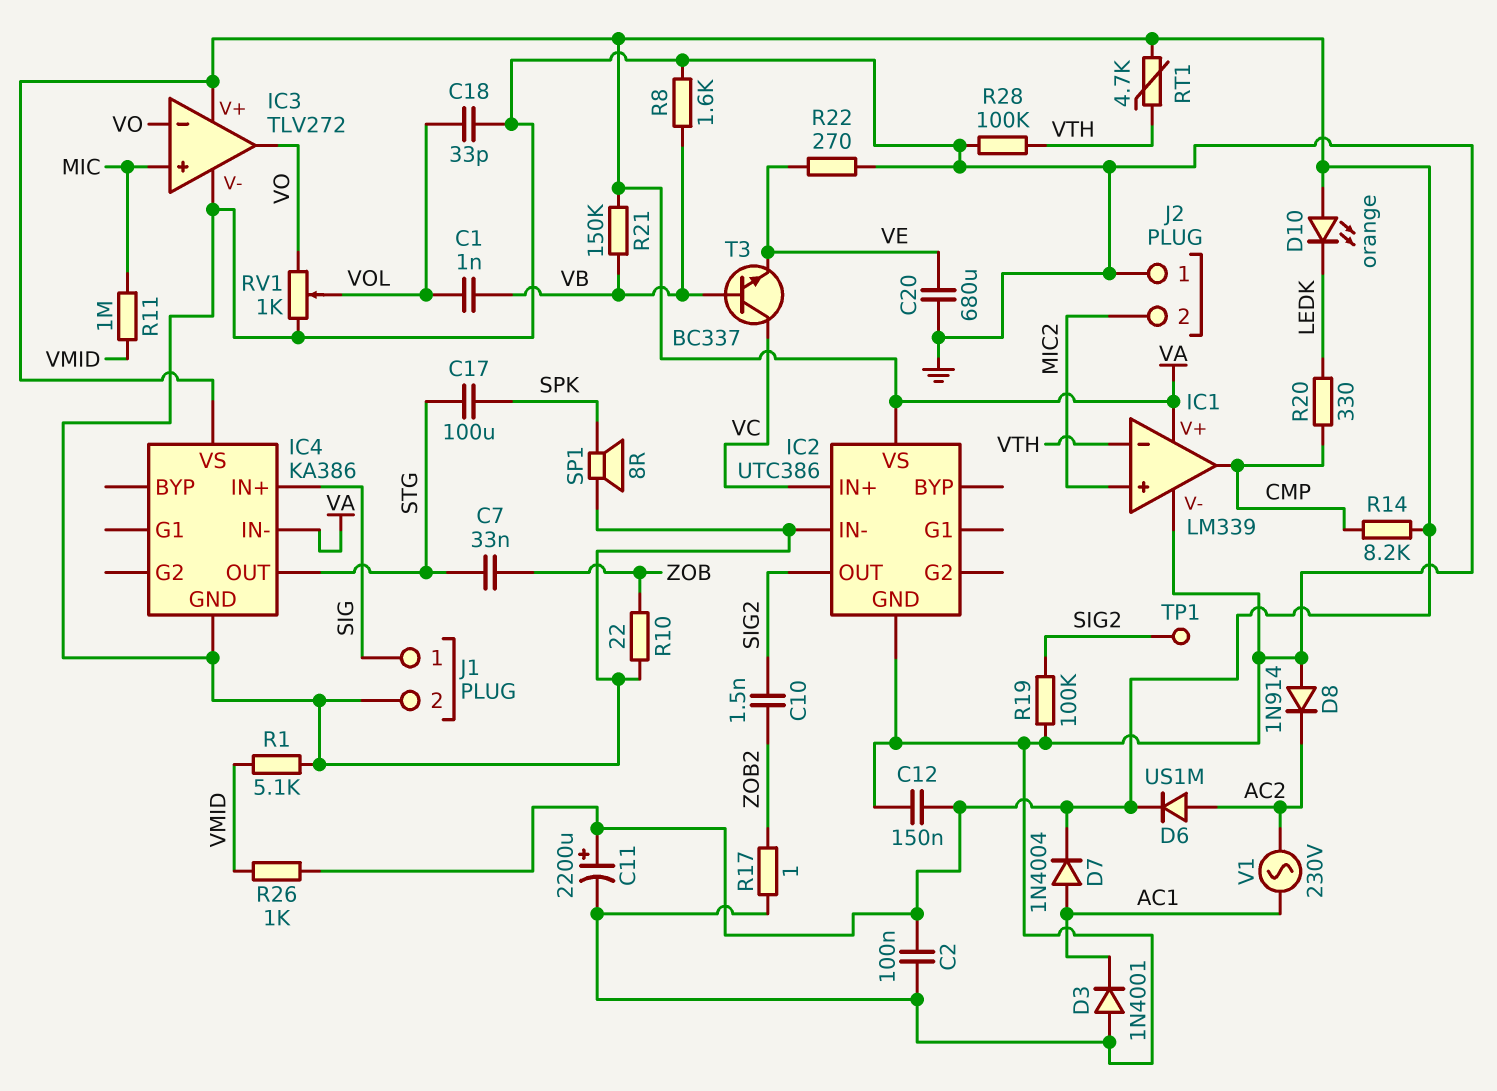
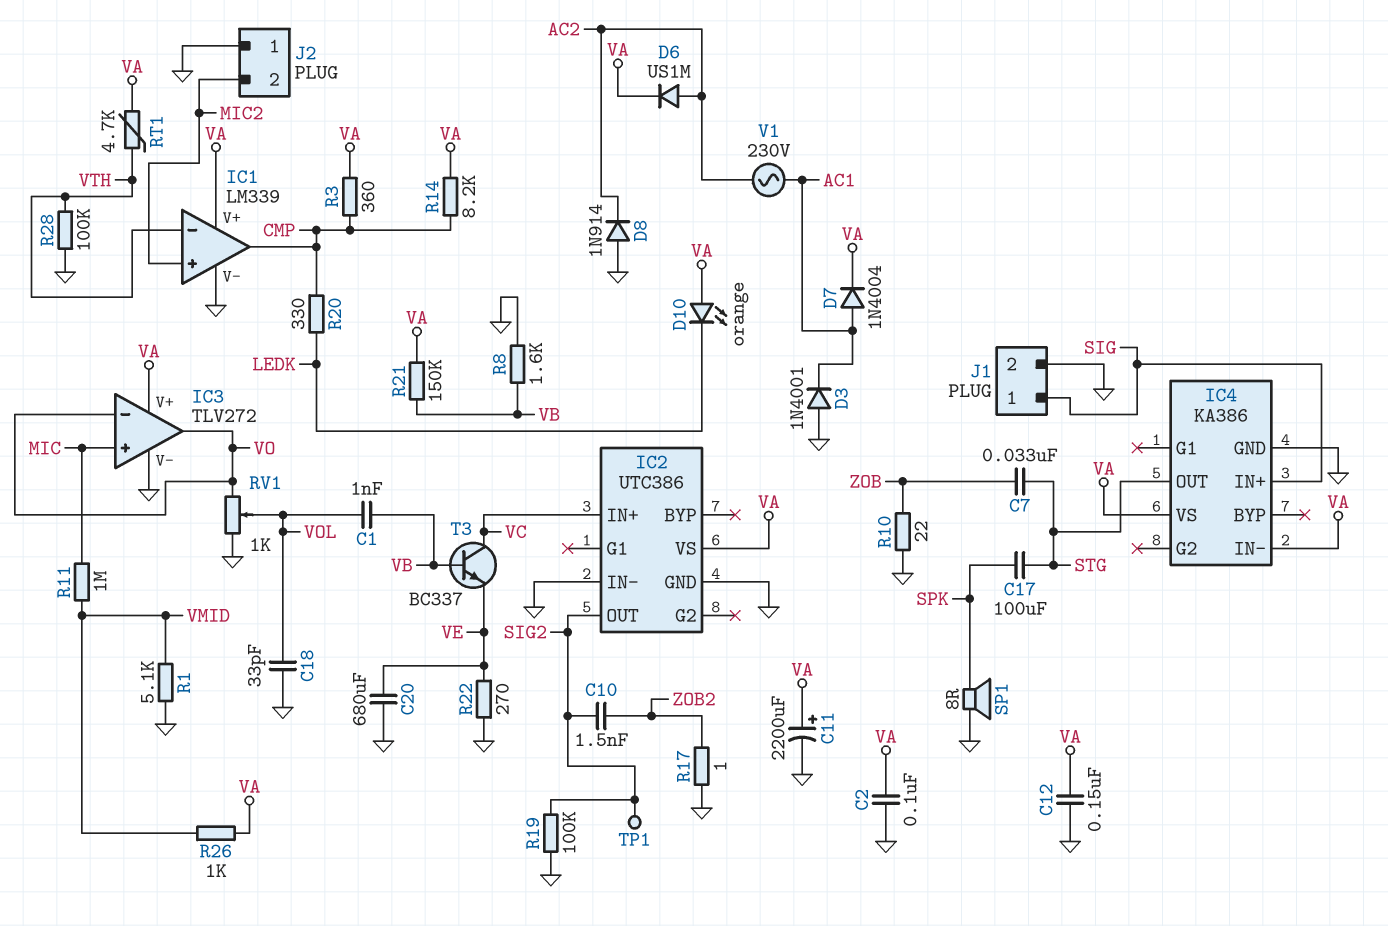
R3: none -> 360 (CMP, VA)

